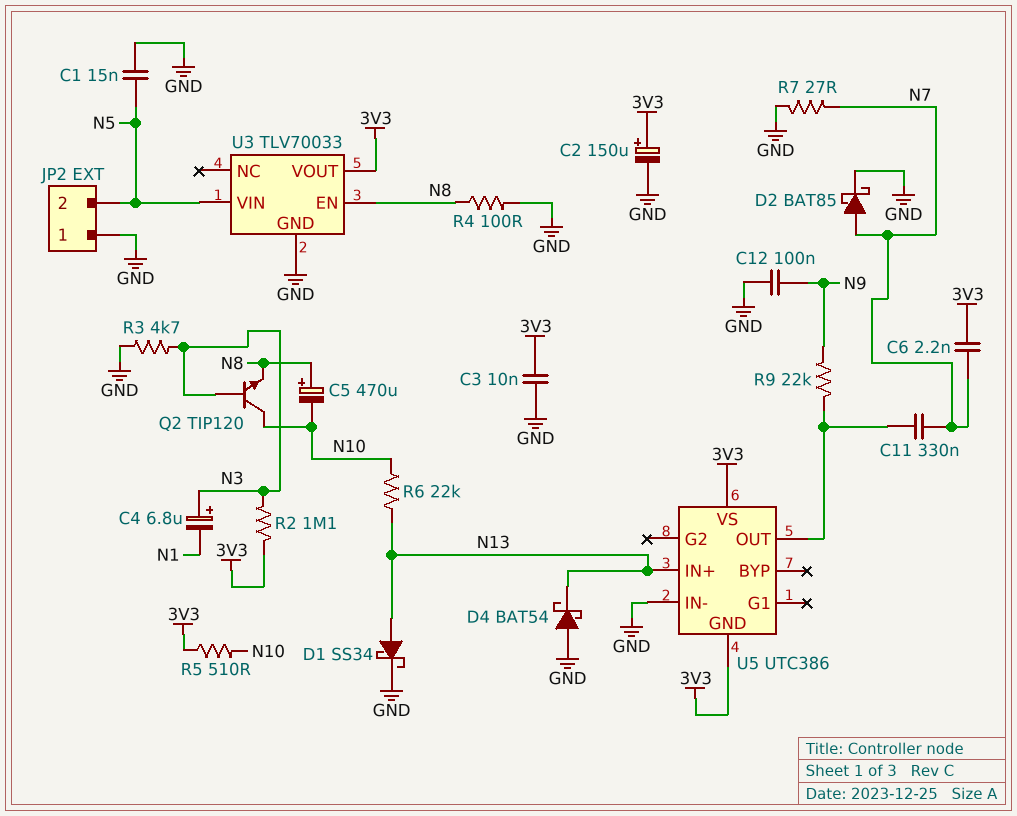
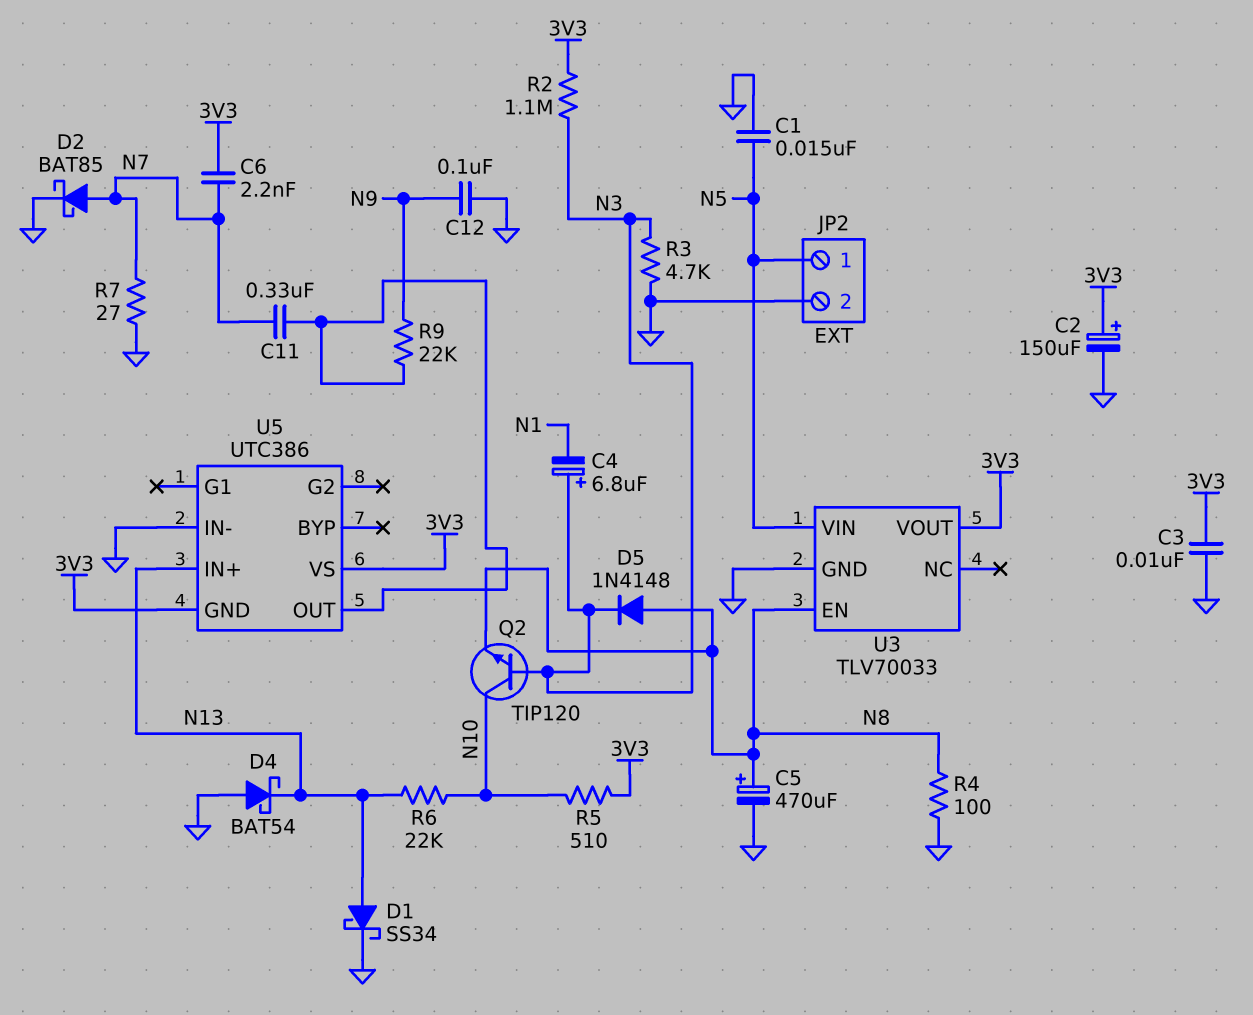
C5: 470uF (plus N8, minus N10) -> 470uF (plus N8, minus GND)
D5: none -> diode 1N4148 (A N8, K N3)
JP2 pin 1: GND -> N5
JP2 pin 2: N5 -> GND

